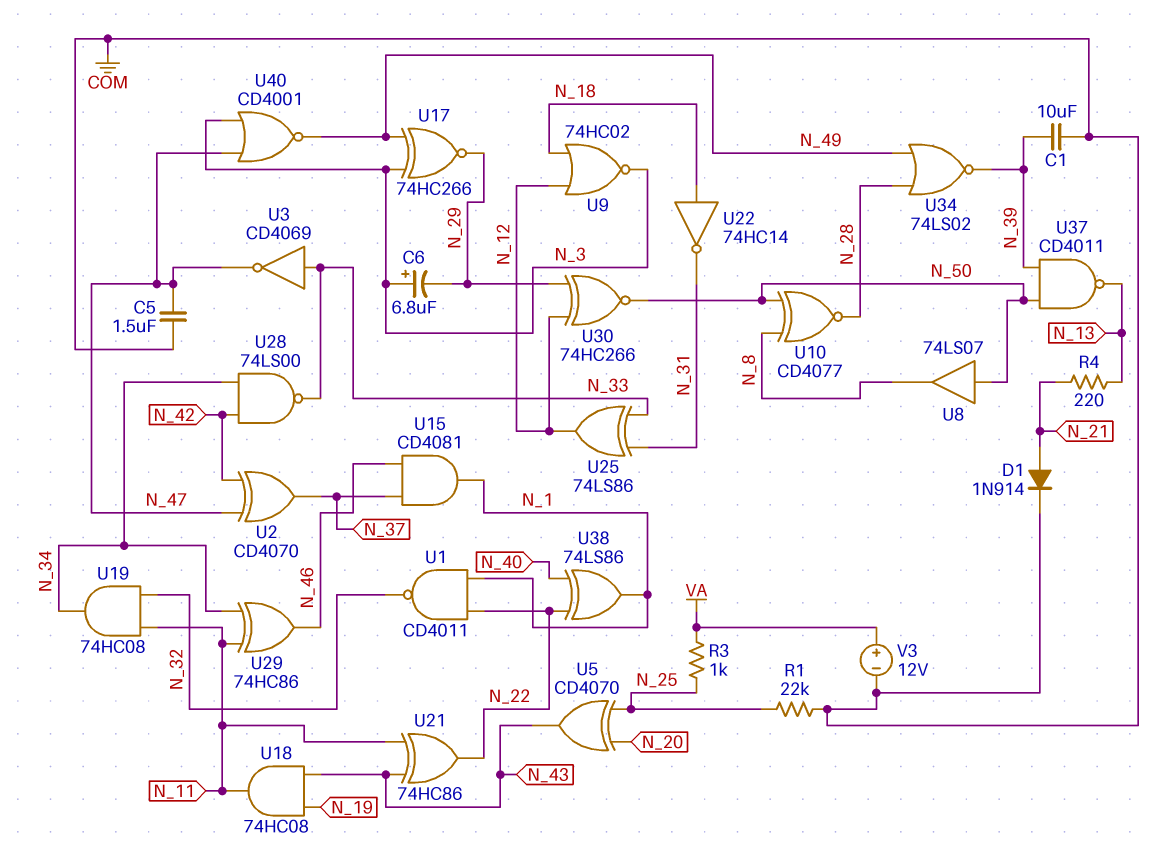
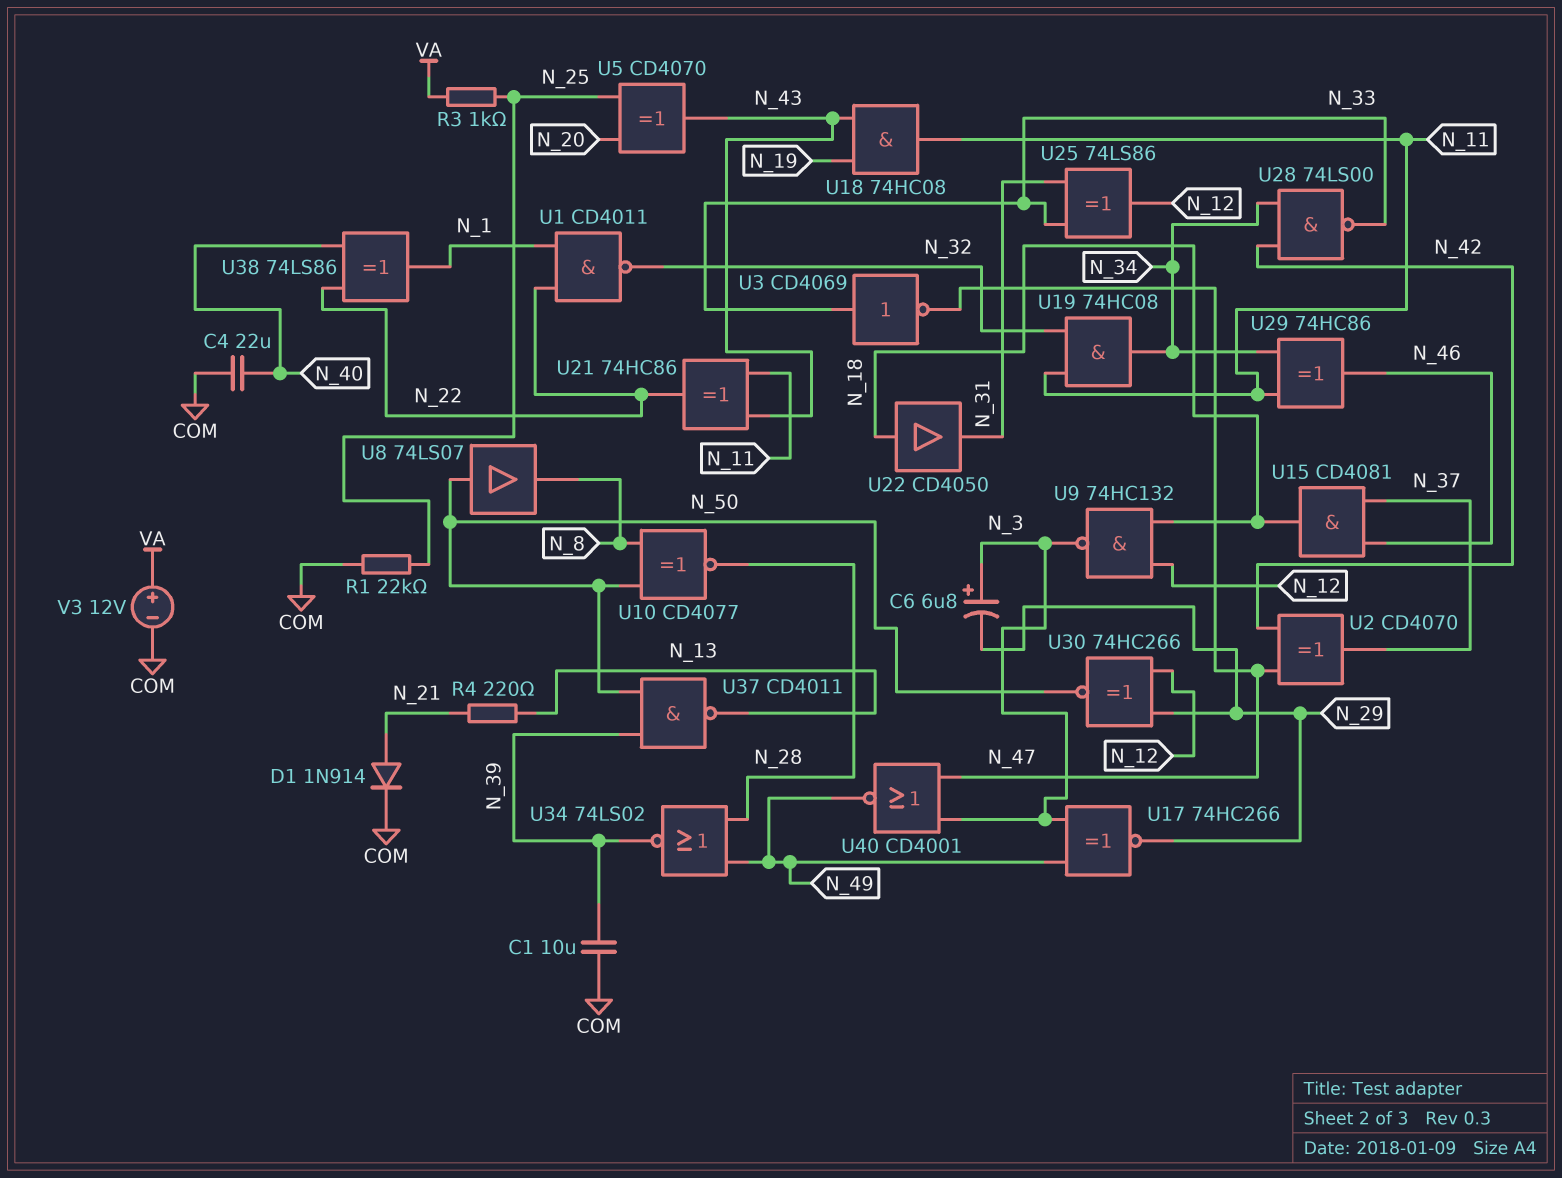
C4: none -> 22uF (COM, N_40)
C5: 1.5uF (COM, N_47) -> none
U9: NOR 74HC02 (in N_12, in N_18, out N_3) -> NAND 74HC132 (in N_12, in N_18, out N_3)
U15: AND CD4081 (in N_37, in N_46, out N_1) -> AND CD4081 (in N_37, in N_46, out N_18)
U22: NOT 74HC14 (in N_18, out N_31) -> buffer CD4050 (in N_18, out N_31)

